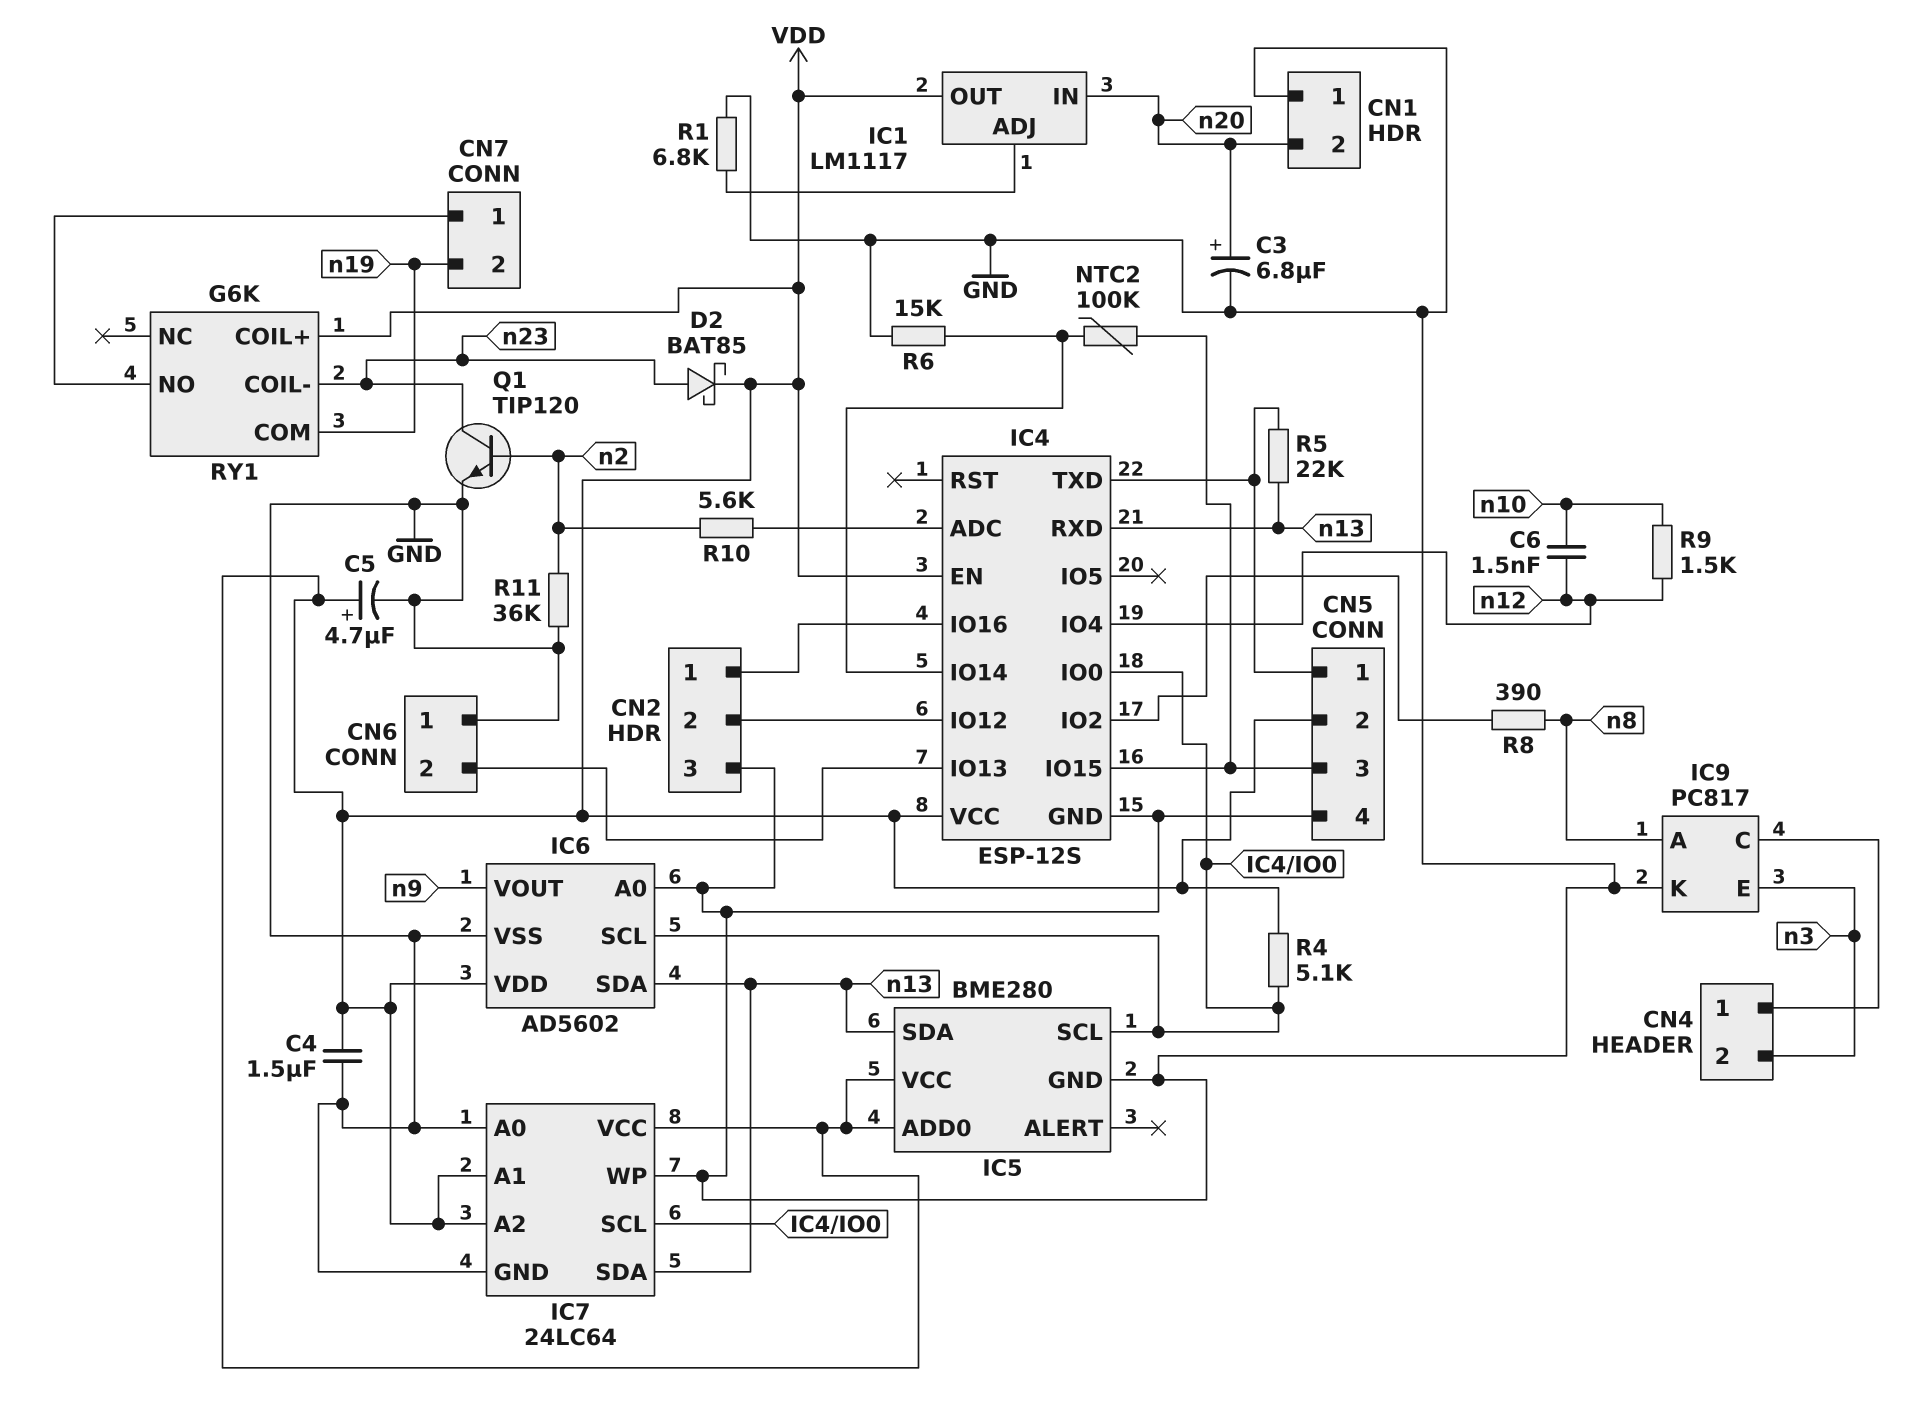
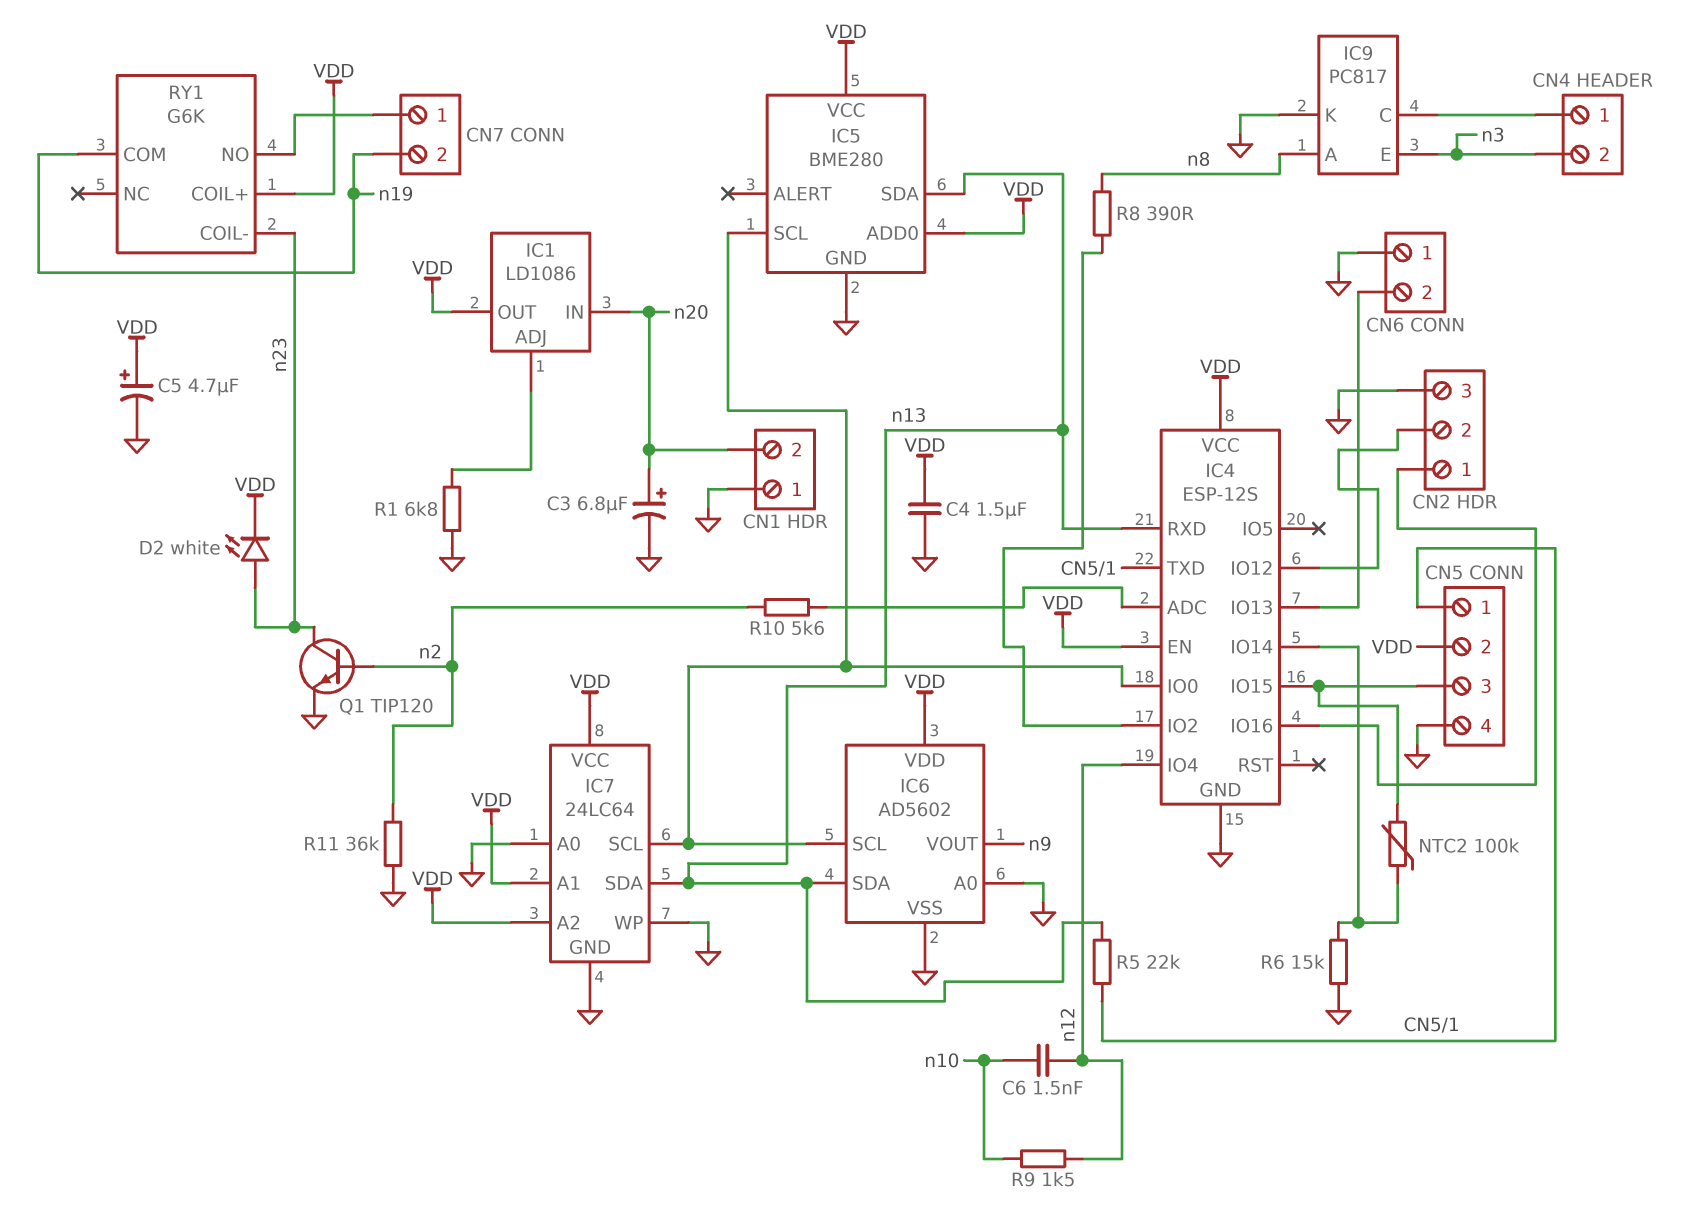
D2: schottky BAT85 (A n23, K VDD) -> LED white (A n23, K VDD)
IC1: LM1117 -> LD1086
R4: 5.1k (IC4/IO0, VDD) -> none

